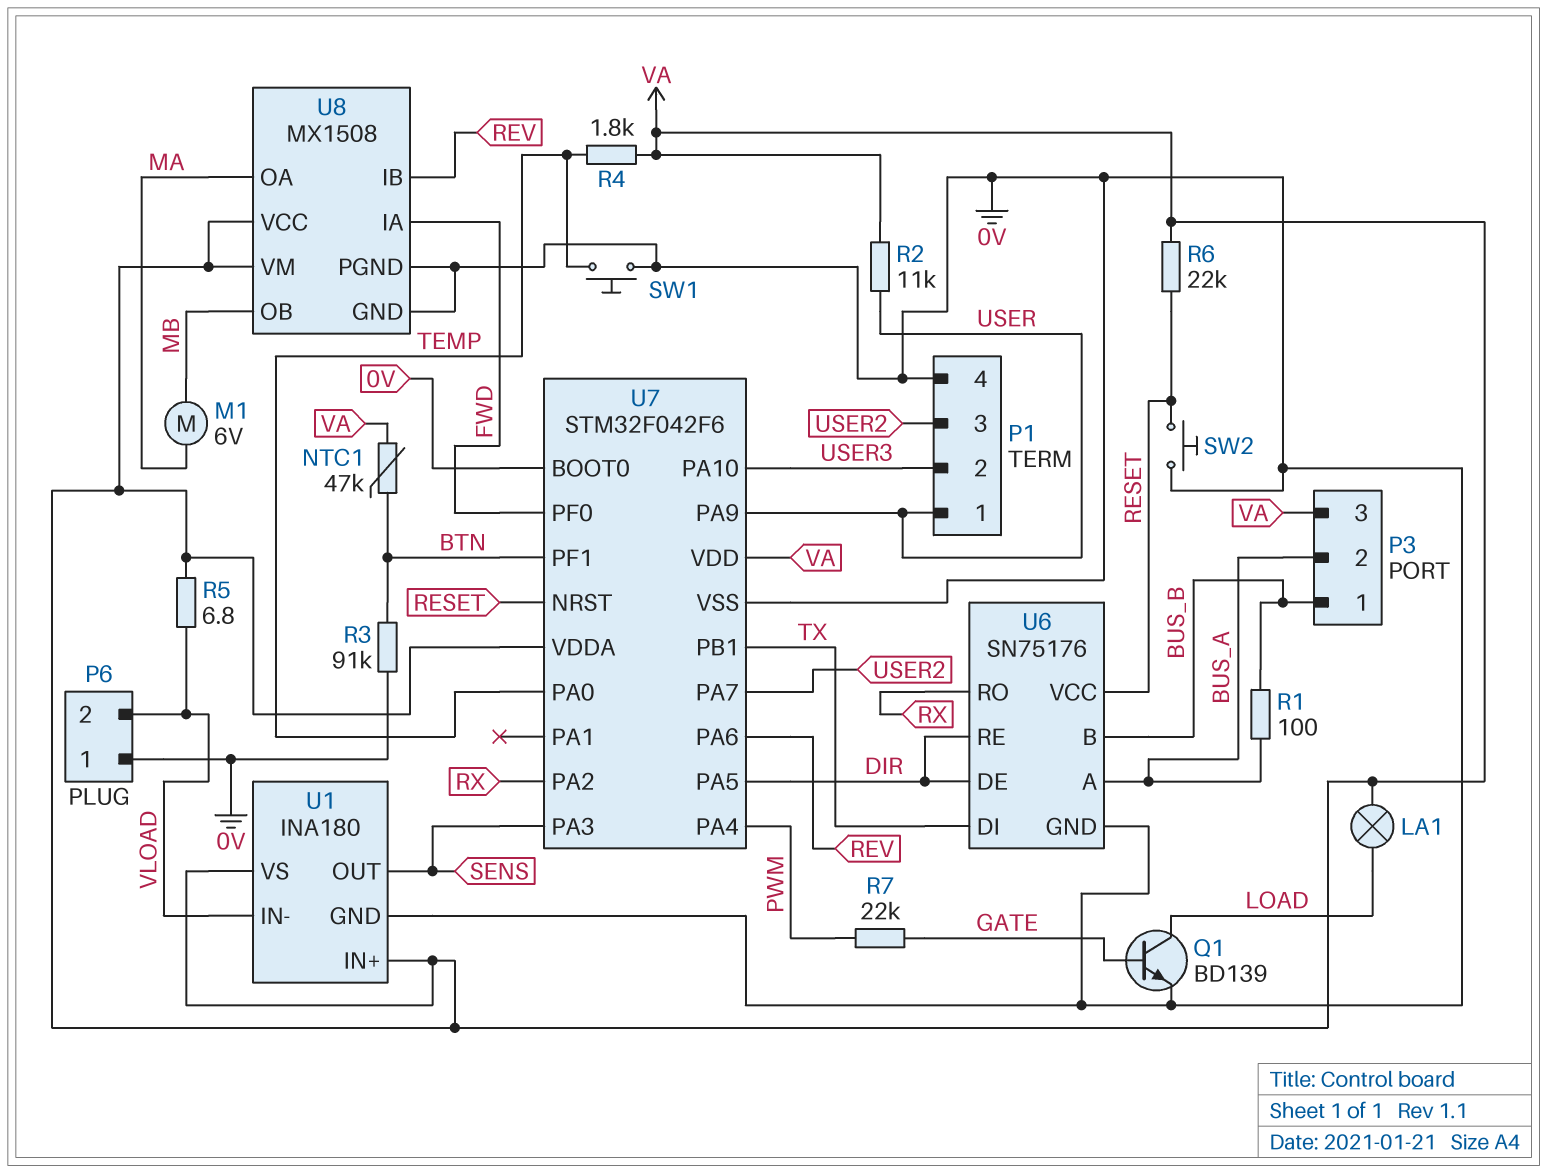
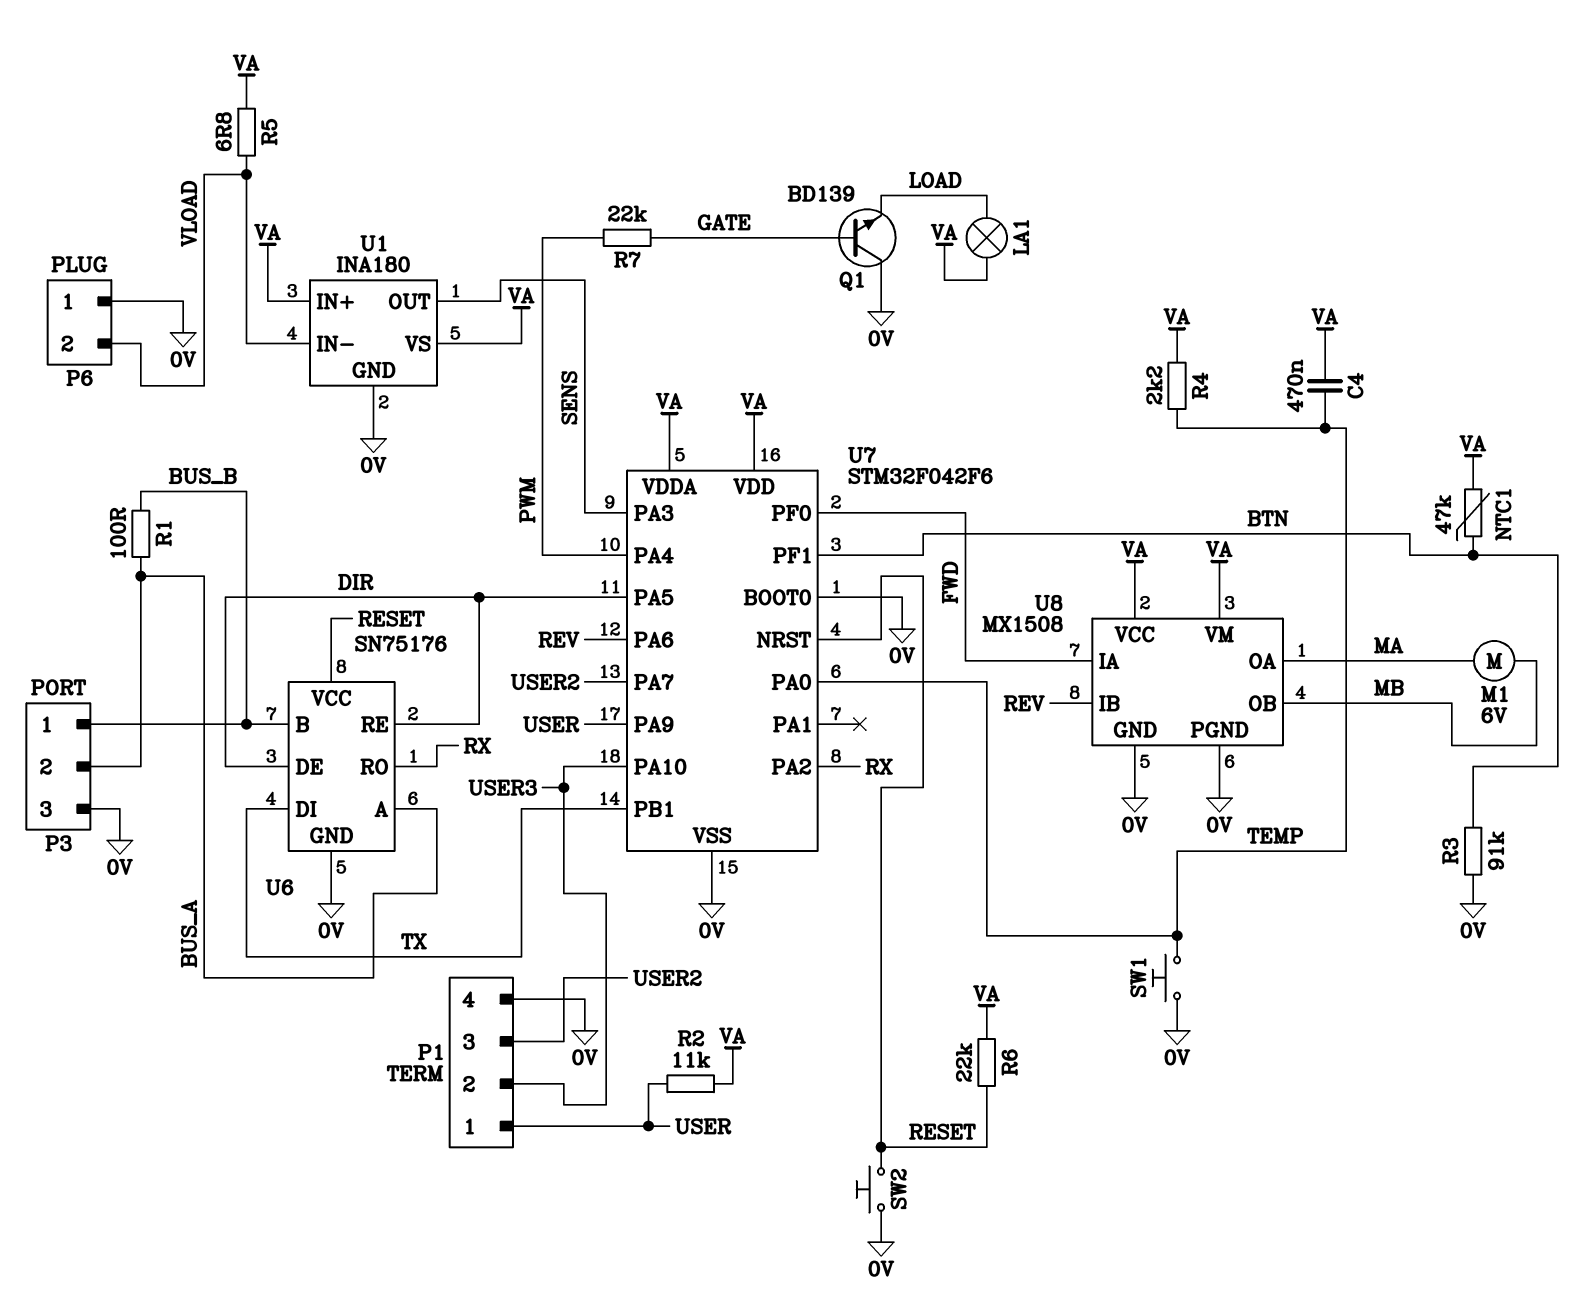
C4: none -> 470nF (TEMP, VA)
P3 pin 3: VA -> 0V
Q1: NPN BD139 (B GATE, C LOAD, E 0V) -> NPN BD139 (B GATE, C 0V, E LOAD)
R4: 1.8k (TEMP, VA) -> 2.2k (TEMP, VA)

